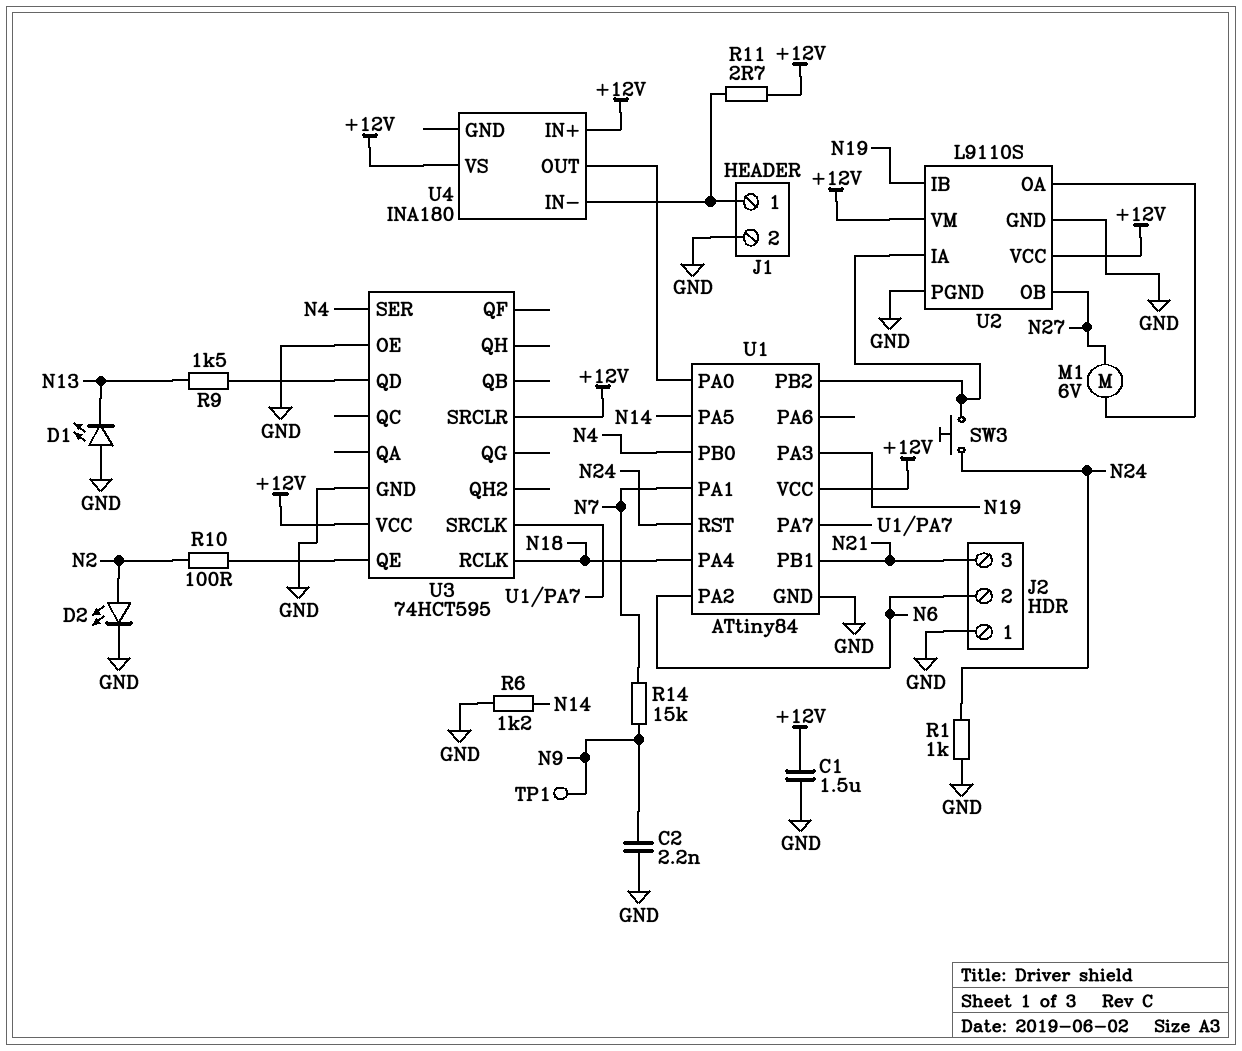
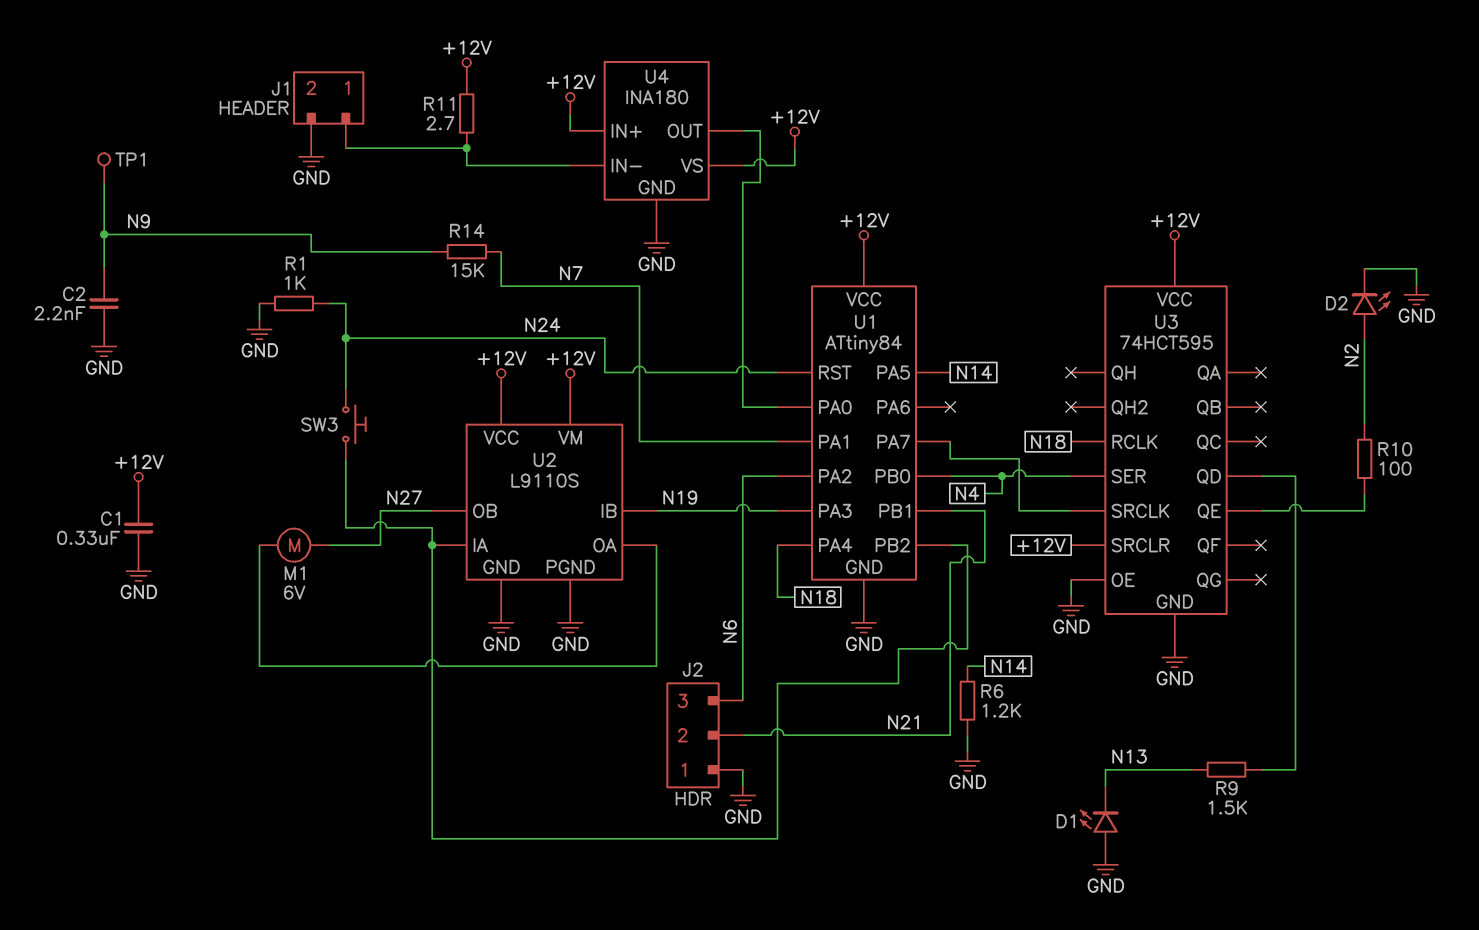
C1: 1.5uF (+12V, GND) -> 330nF (+12V, GND)
J2 pin 2: N6 -> N21
J2 pin 3: N21 -> N6
U4 pin GND: none -> GND

